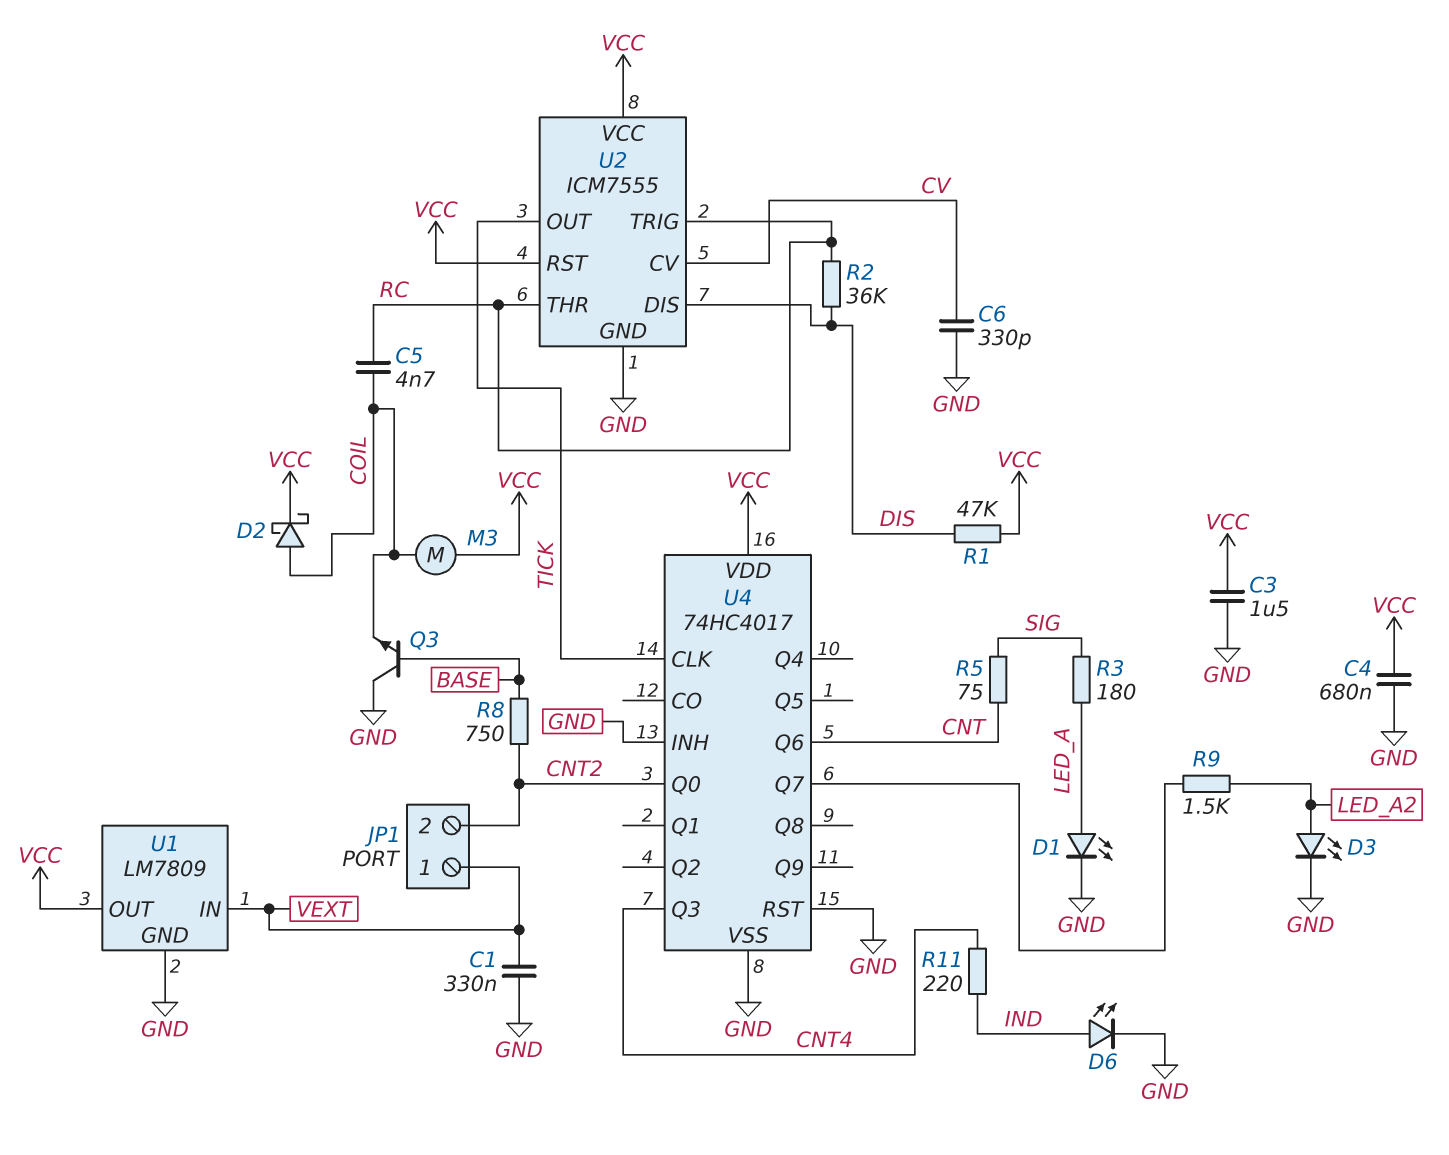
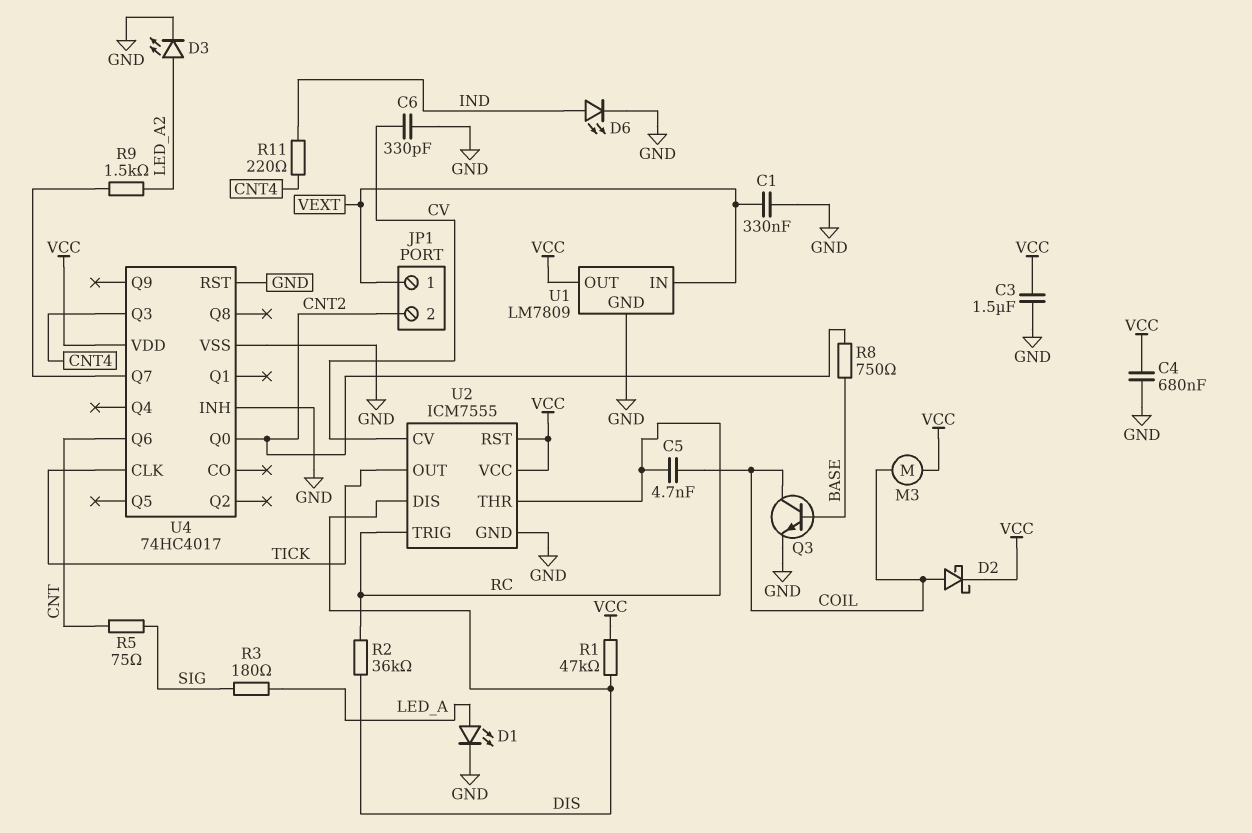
Q3: NPN (B BASE, C GND, E COIL) -> NPN (B BASE, C COIL, E GND)

